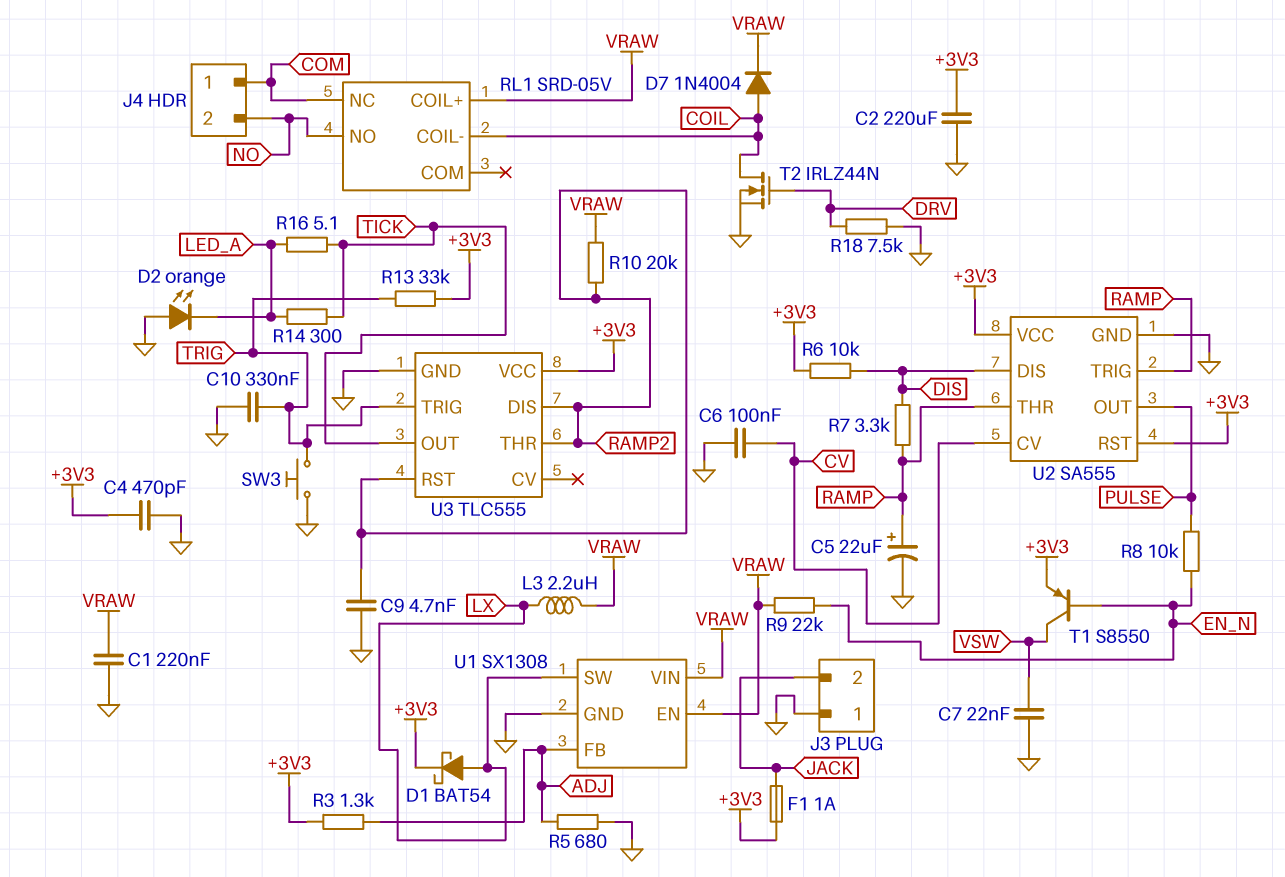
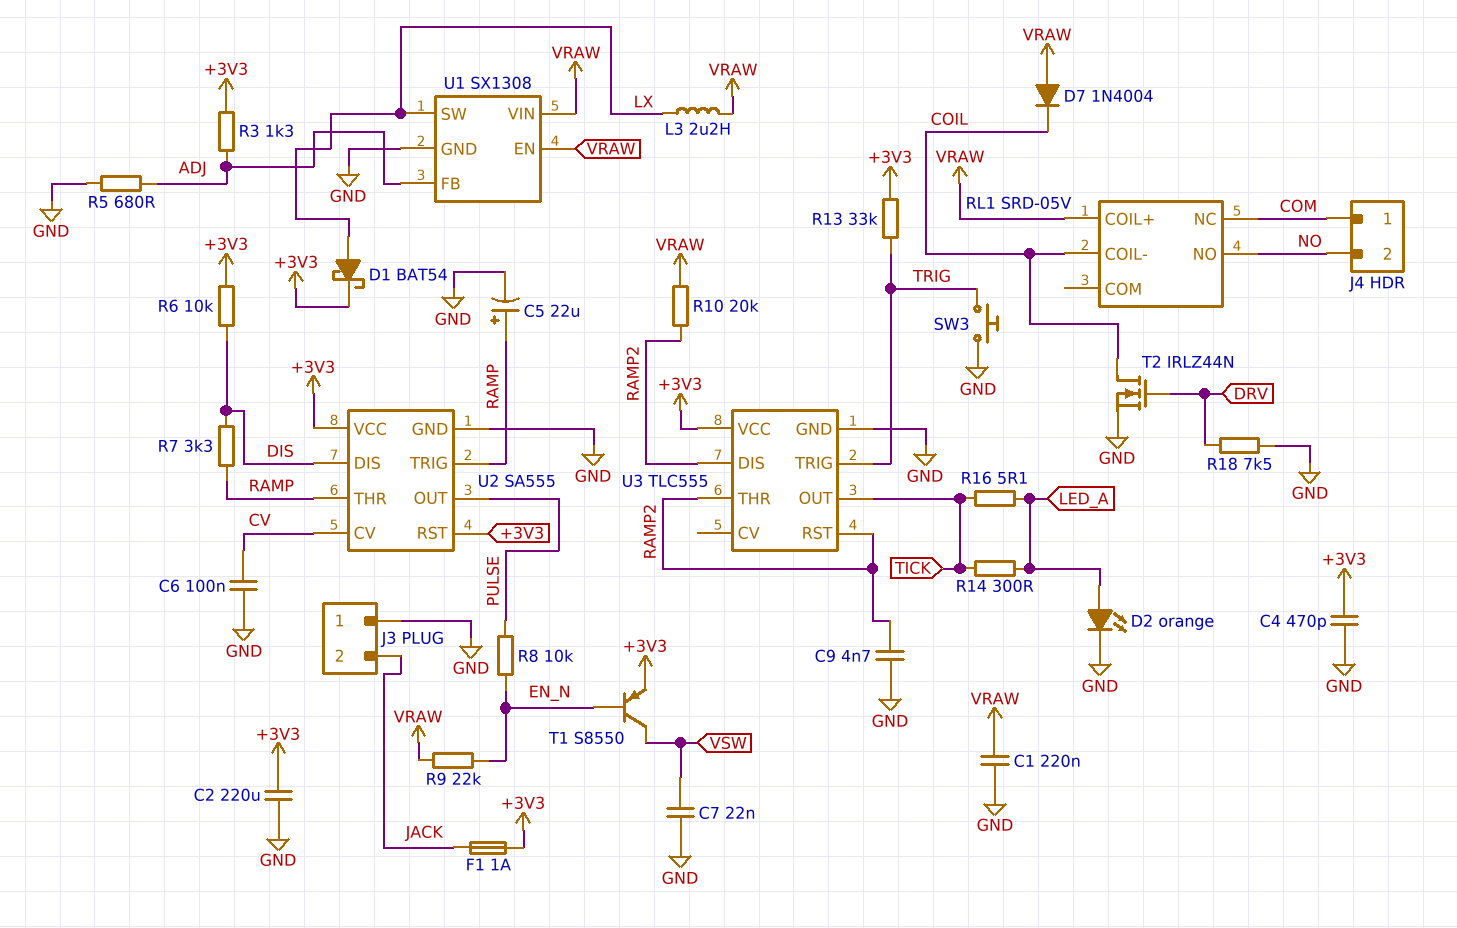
C10: 330nF (GND, TRIG) -> none
D2: LED orange (A GND, K LED_A) -> LED orange (A LED_A, K GND)
D7: diode 1N4004 (A COIL, K VRAW) -> diode 1N4004 (A VRAW, K COIL)

